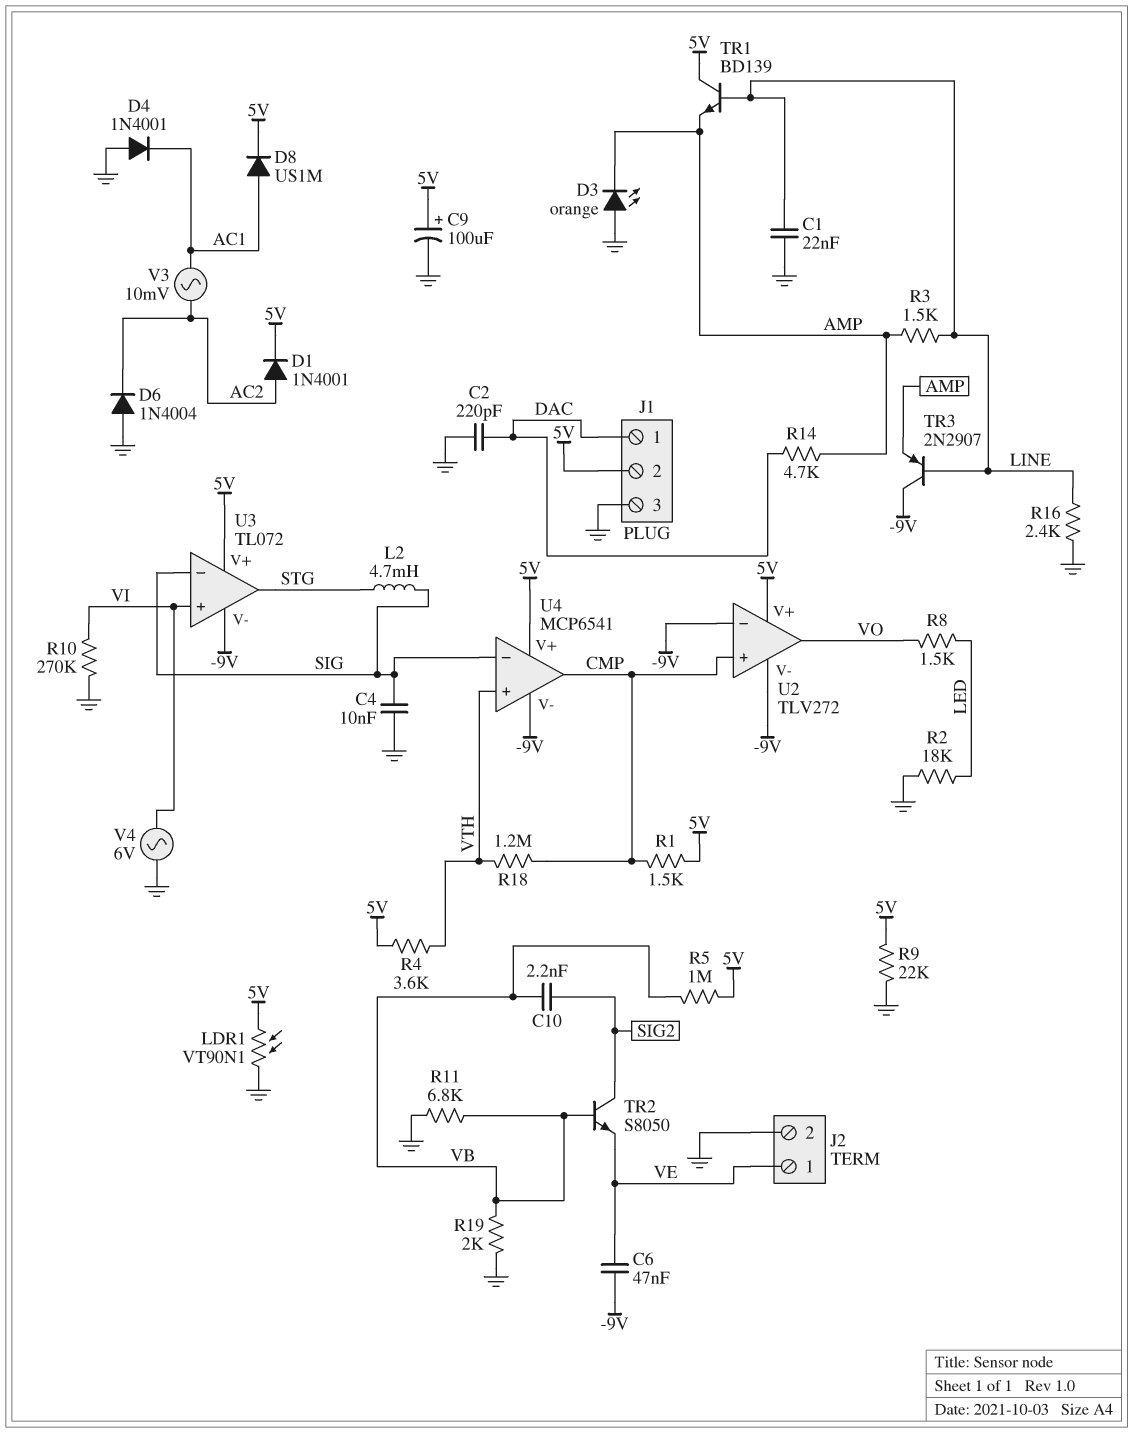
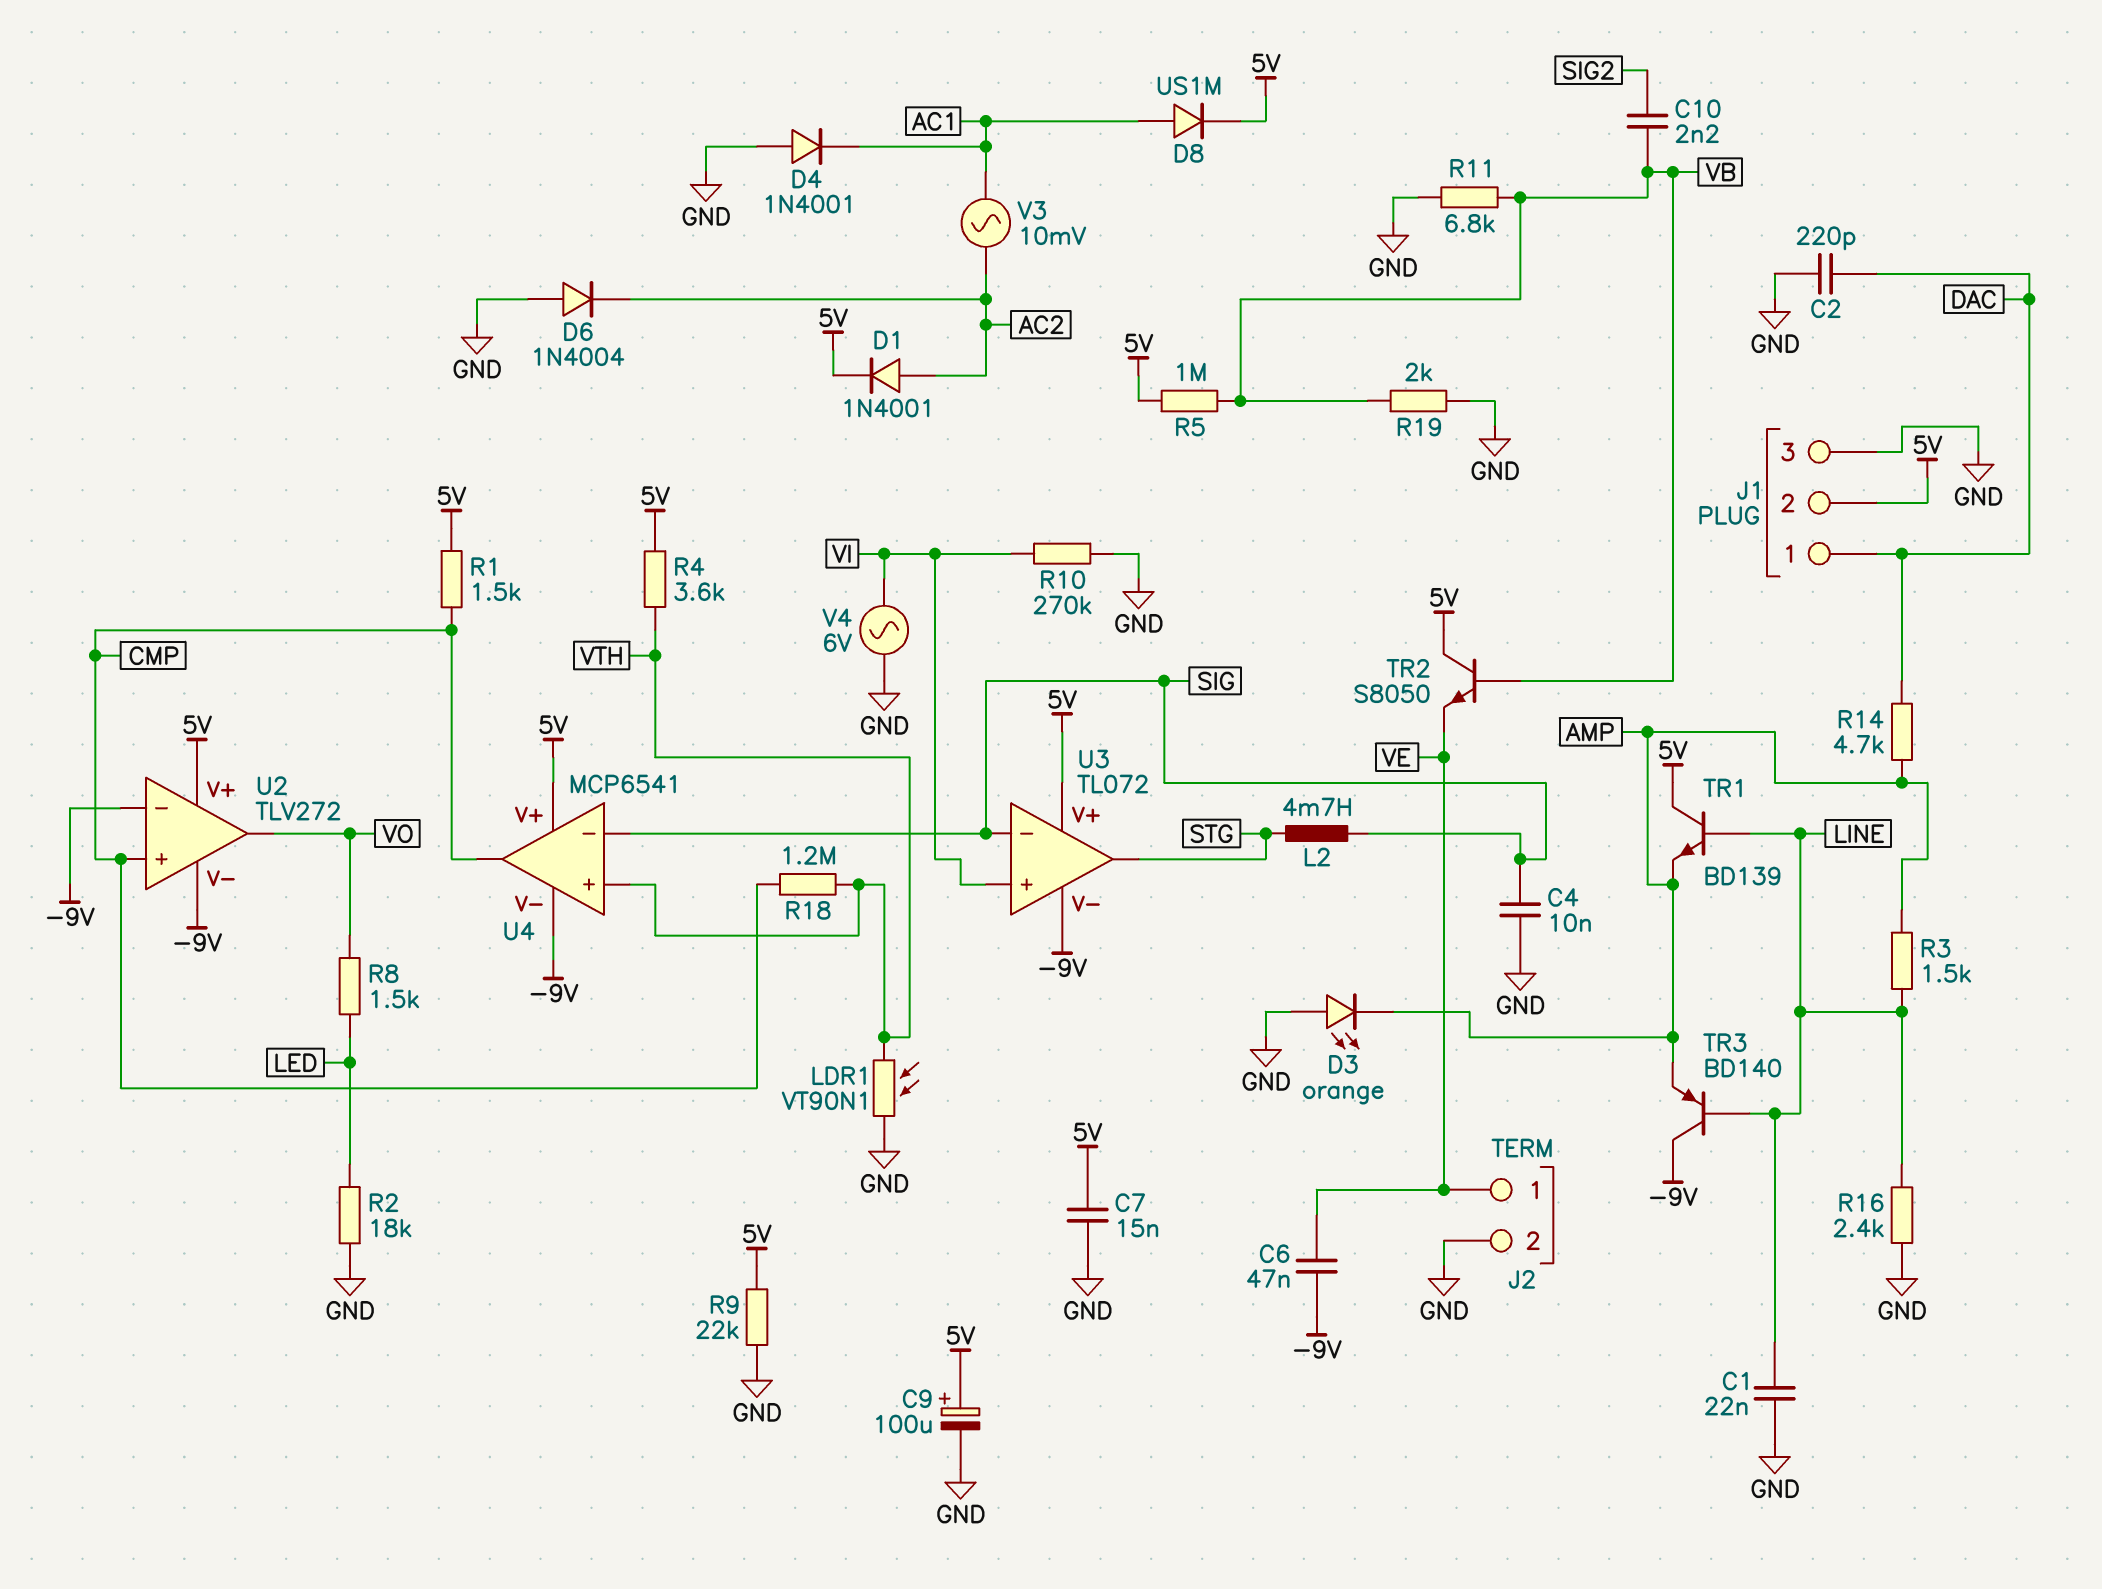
C7: none -> 15nF (5V, GND)
LDR1: VT90N1 (5V, GND) -> VT90N1 (GND, VTH)
TR2: NPN S8050 (B VB, C SIG2, E VE) -> NPN S8050 (B VB, C 5V, E VE)
TR3: PNP 2N2907 (B LINE, C -9V, E AMP) -> PNP BD140 (B LINE, C -9V, E AMP)

